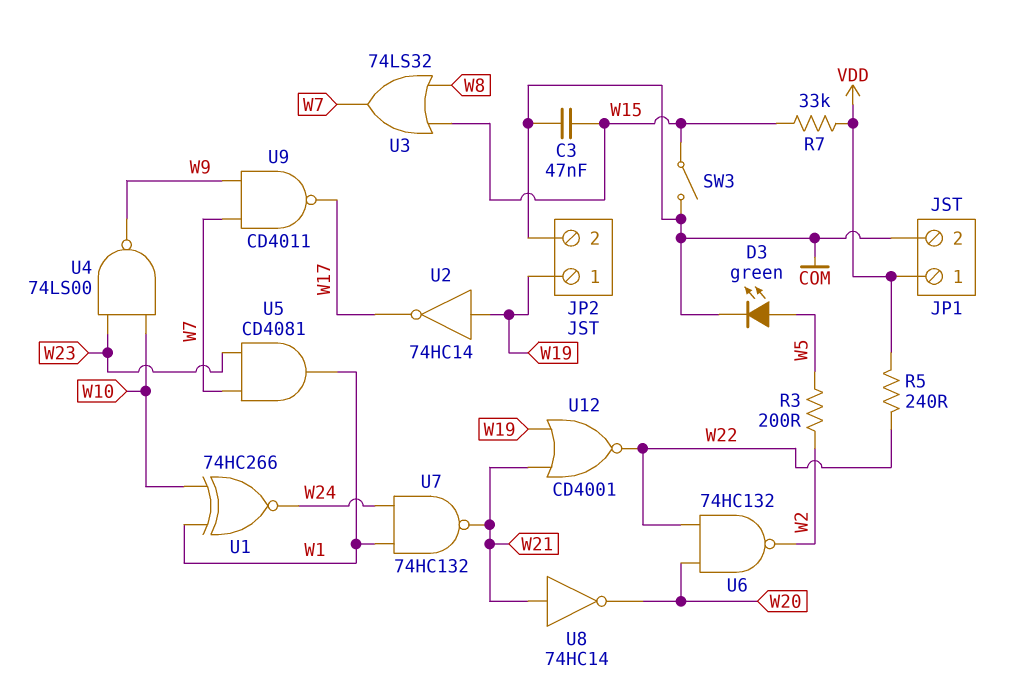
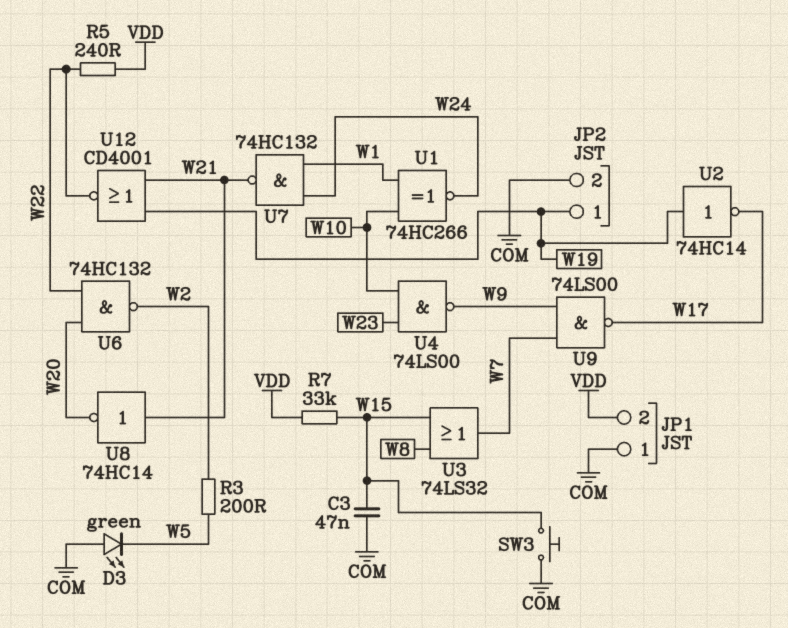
D3: LED green (A W5, K COM) -> LED green (A COM, K W5)
JP1 pin 1: VDD -> COM
JP1 pin 2: COM -> VDD
SW3: switch (COM, W15) -> button (COM, W15)
U5: AND CD4081 (in W7, in W23, out W1) -> none
U9: NAND CD4011 (in W7, in W9, out W17) -> NAND 74LS00 (in W7, in W9, out W17)

